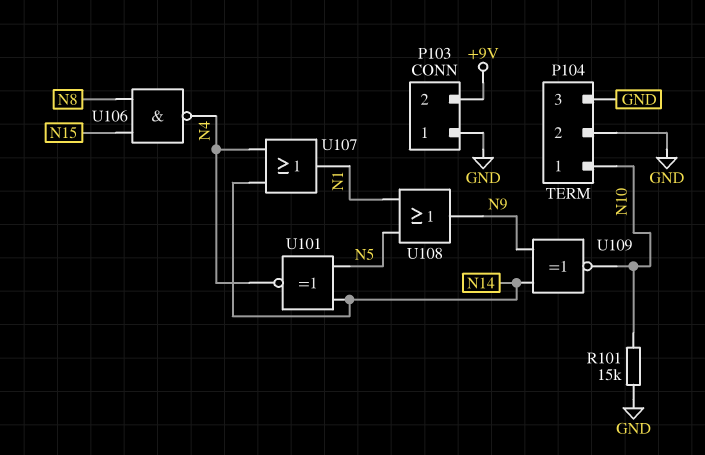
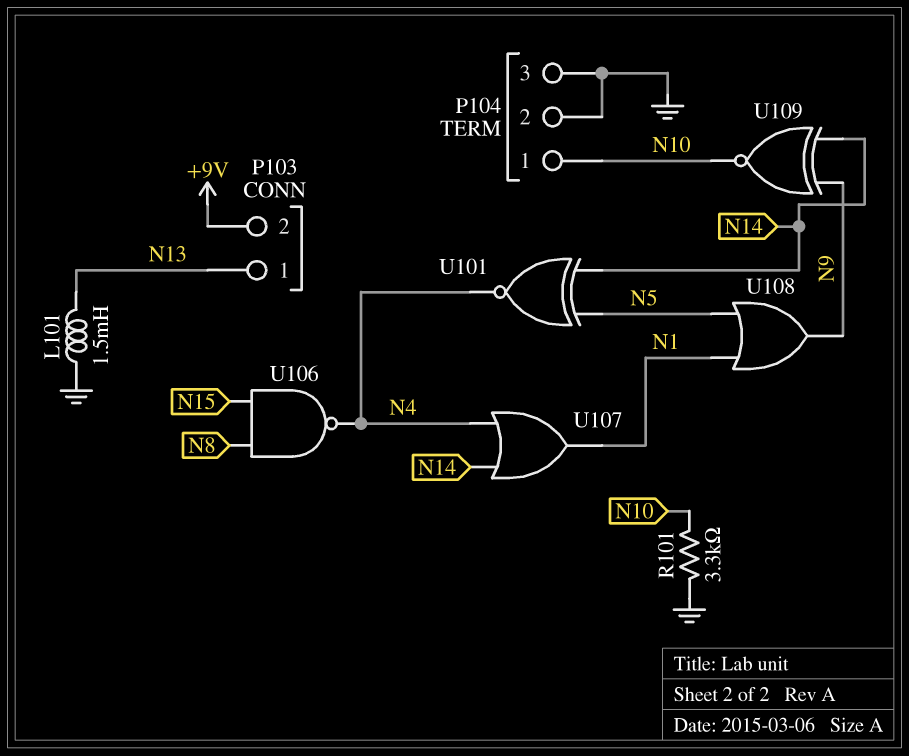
L101: none -> 1.5mH (GND, N13)
P103 pin 1: GND -> N13
R101: 15k (GND, N10) -> 3.3k (GND, N10)

